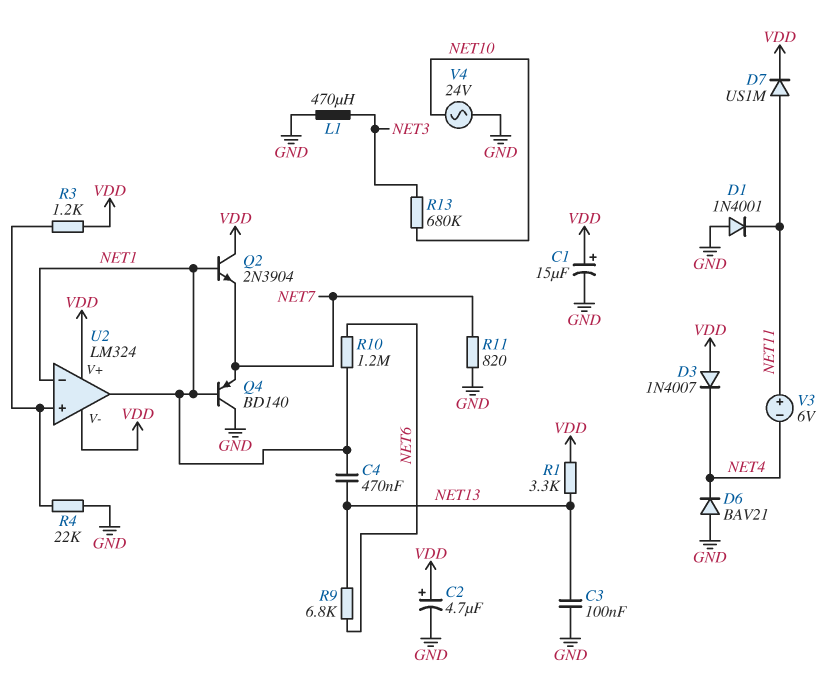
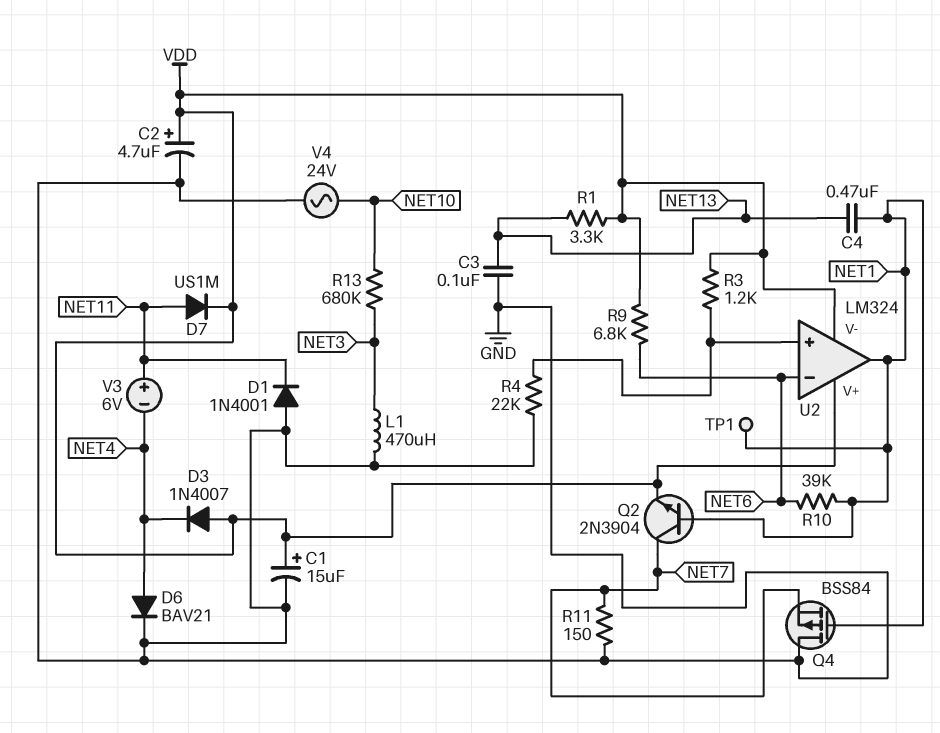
D6: diode BAV21 (A GND, K NET4) -> diode BAV21 (A NET4, K GND)
Q2: NPN 2N3904 (B NET1, C VDD, E NET7) -> NPN 2N3904 (B NET1, C NET7, E VDD)
Q4: PNP BD140 (B NET1, C GND, E NET7) -> PMOS BSS84 (G NET1, D GND, S NET7)
R9: 6.8k (NET6, NET13) -> 6.8k (NET6, VDD)
R10: 1.2M (NET1, NET6) -> 39k (NET1, NET6)
R11: 820 (GND, NET7) -> 150 (GND, NET7)
TP1: none -> test point (NET1)
U2 pin in-: NET1 -> NET6

